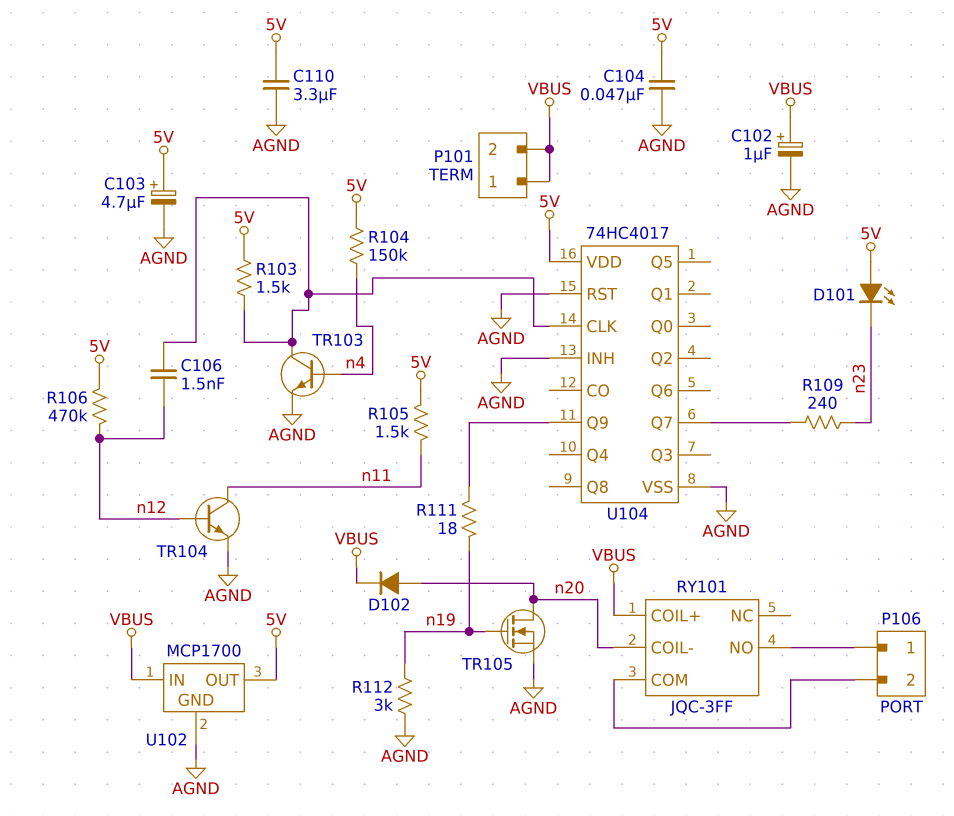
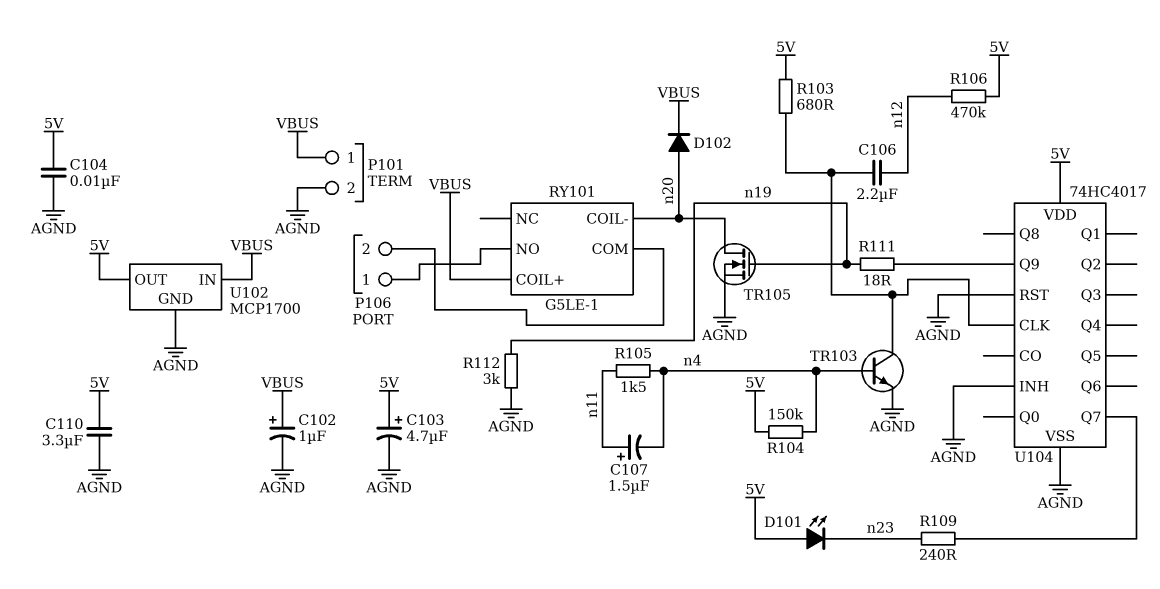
C104: 47nF (5V, AGND) -> 10nF (5V, AGND)
C106: 1.5nF (U104/CLK, n12) -> 2.2uF (U104/CLK, n12)
C107: none -> 1.5uF (plus n11, minus n4)
P101 pin 2: VBUS -> AGND
R103: 1.5k (5V, U104/CLK) -> 680 (5V, U104/CLK)
R105: 1.5k (5V, n11) -> 1.5k (n4, n11)
RY101: JQC-3FF -> G5LE-1
TR104: NPN (B n12, C n11, E AGND) -> none

